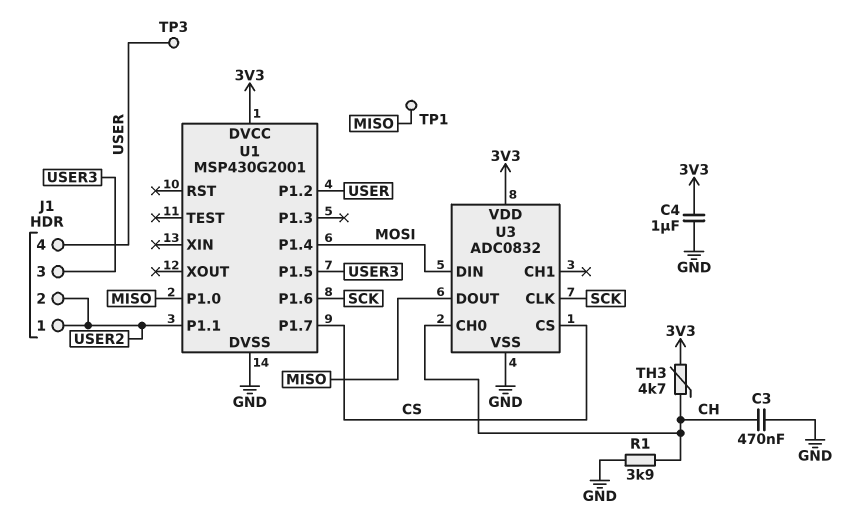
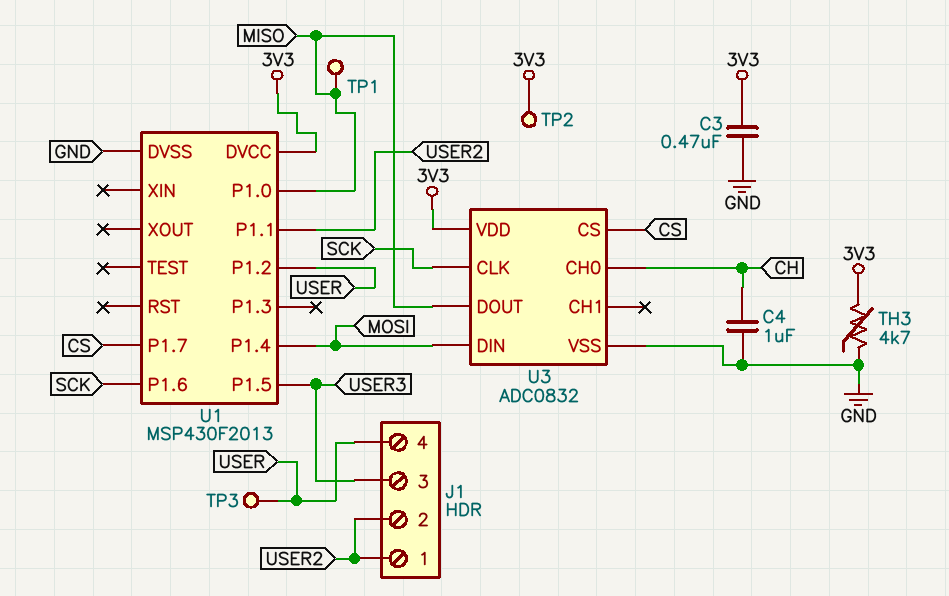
C3: 470nF (CH, GND) -> 470nF (3V3, GND)
C4: 1uF (3V3, GND) -> 1uF (CH, GND)
R1: 3.9k (CH, GND) -> none
TH3: 4.7k (3V3, CH) -> 4.7k (3V3, GND)
TP2: none -> test point (3V3)
U1: MSP430G2001 -> MSP430F2013

